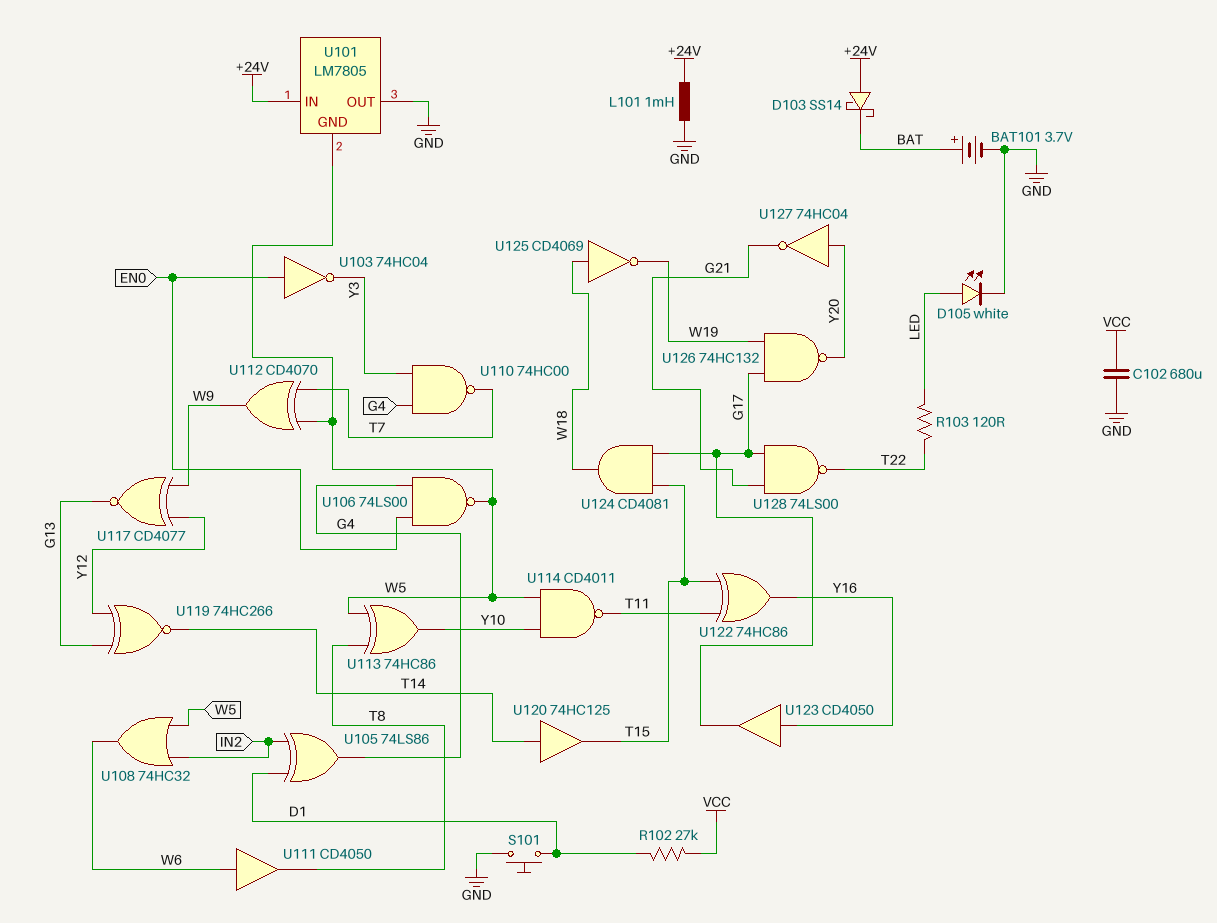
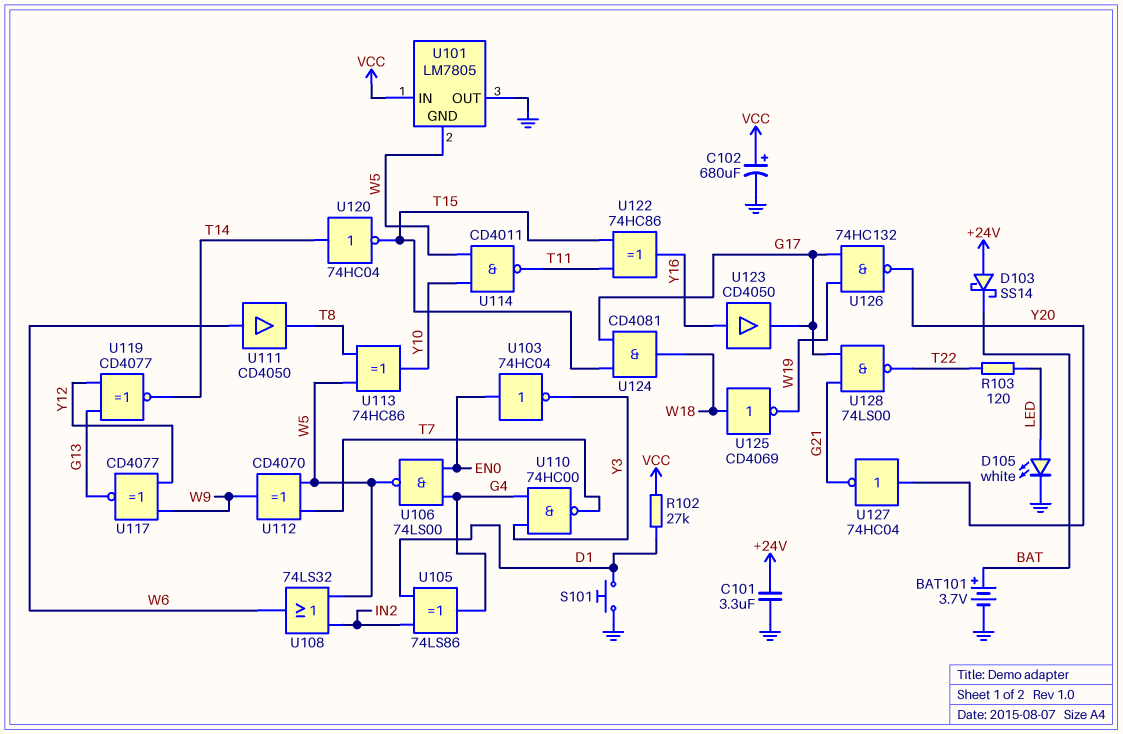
C101: none -> 3.3uF (+24V, GND)
C102: 680uF (GND, VCC) -> 680uF (plus VCC, minus GND)
L101: 1mH (+24V, GND) -> none
U101 pin IN: +24V -> VCC
U108: OR 74HC32 (in IN2, in W5, out W6) -> OR 74LS32 (in IN2, in W5, out W6)
U119: XNOR 74HC266 (in G13, in Y12, out T14) -> XNOR CD4077 (in G13, in Y12, out T14)
U120: buffer 74HC125 (in T14, out T15) -> NOT 74HC04 (in T14, out T15)

